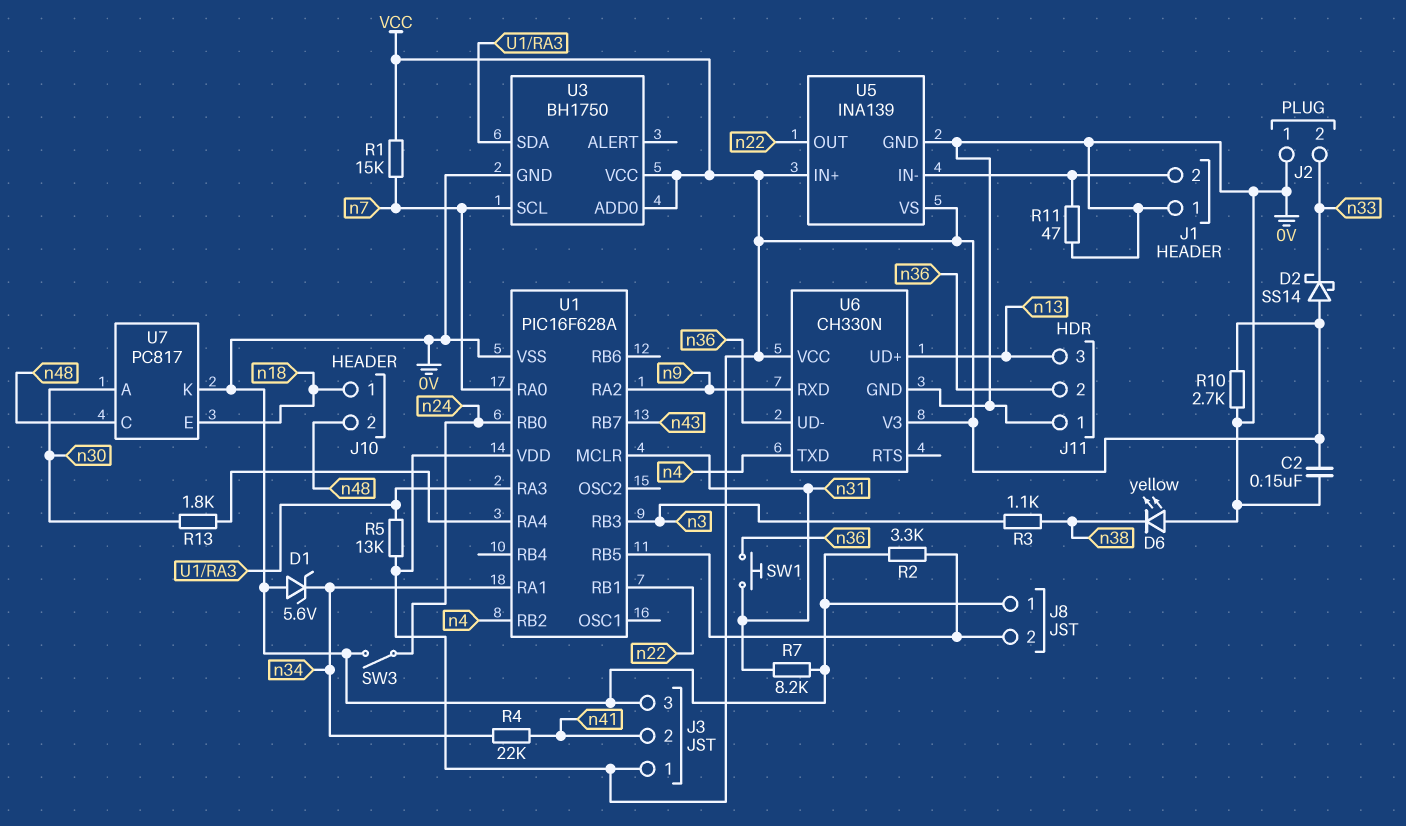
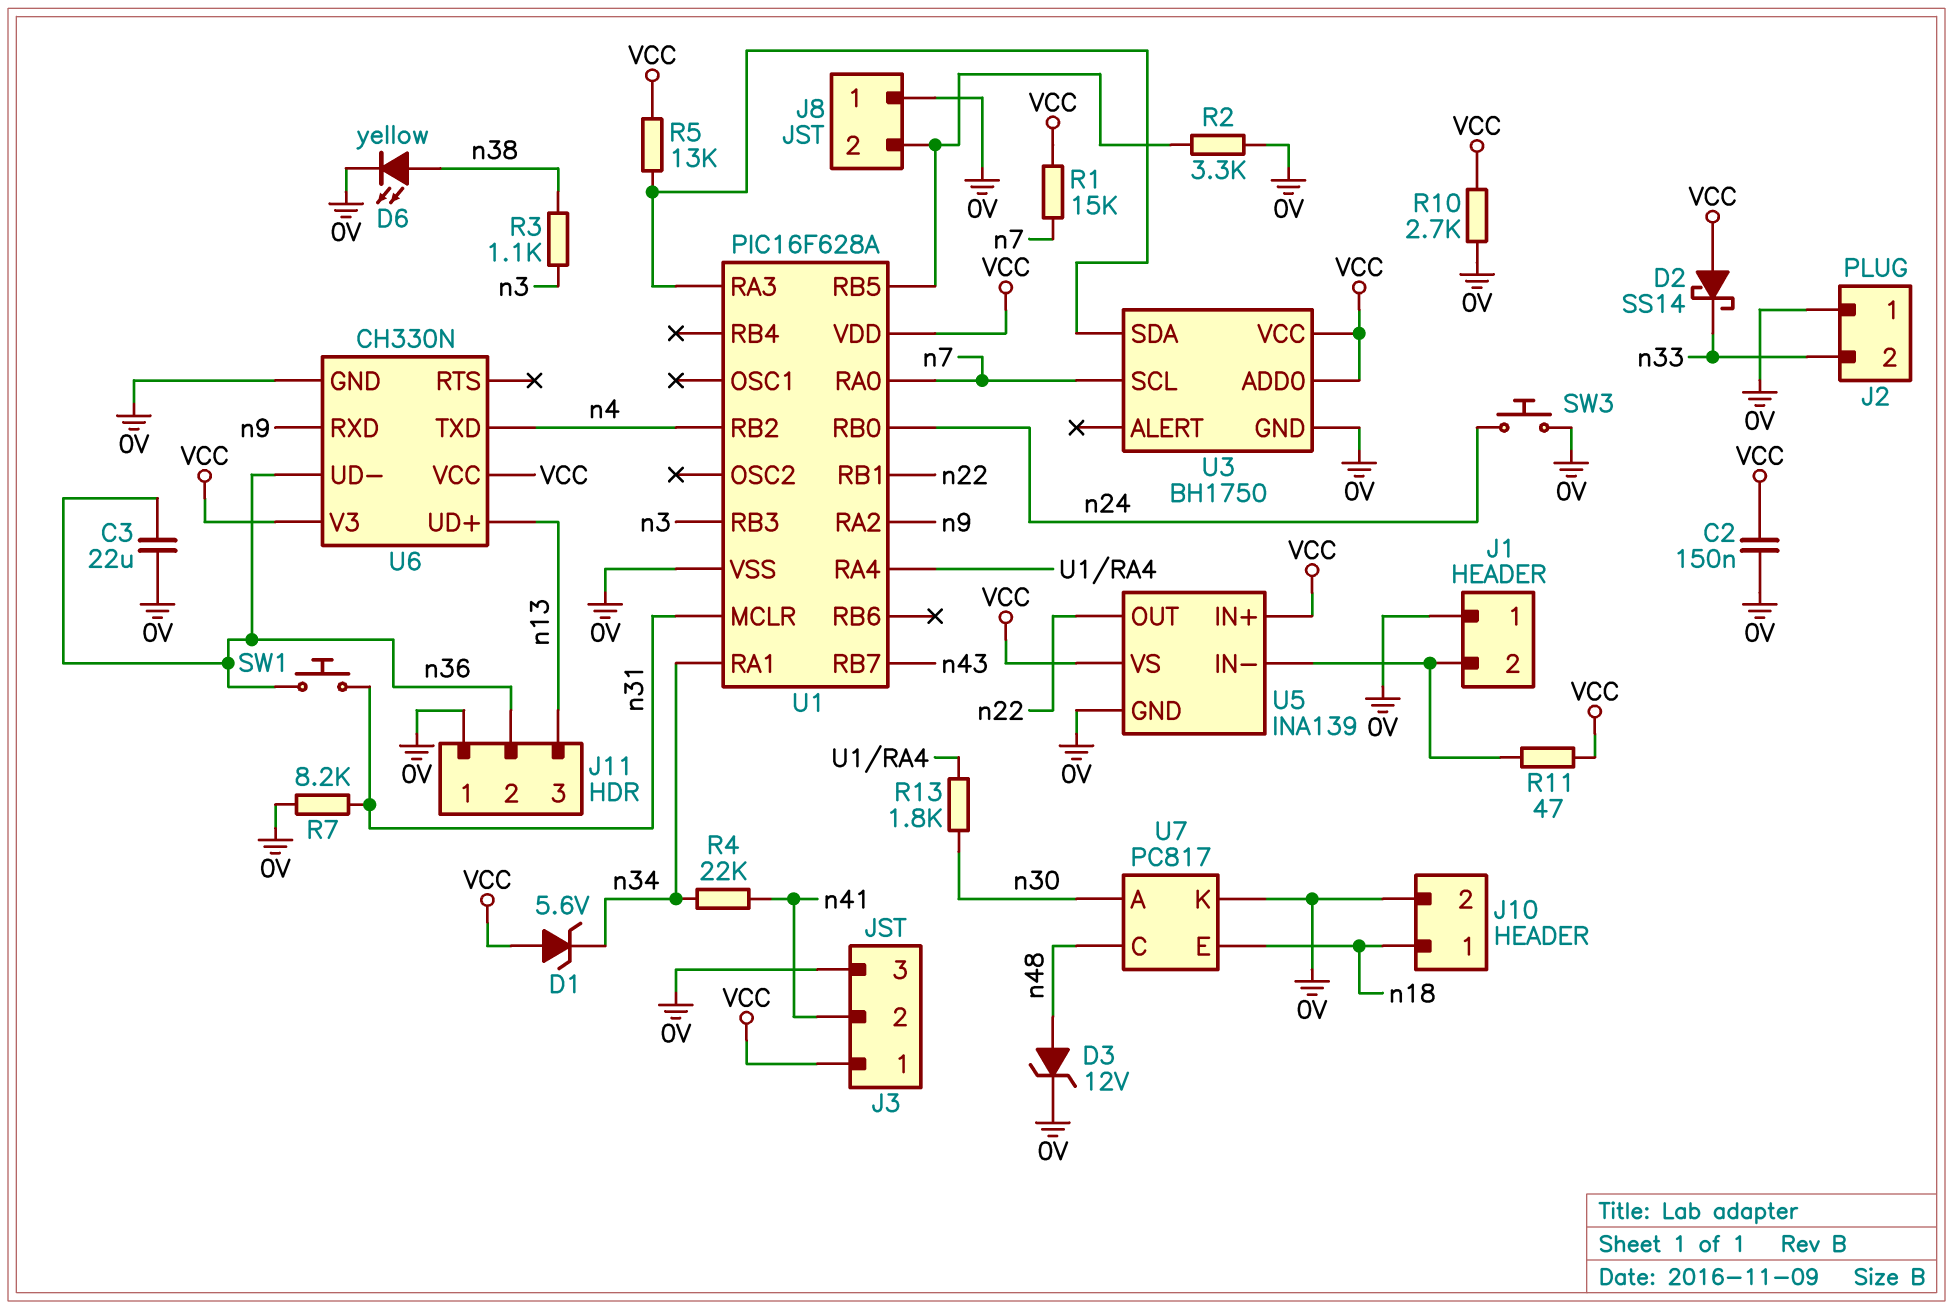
C3: none -> 22uF (0V, n36)
D1: zener 5.6V (A 0V, K n34) -> zener 5.6V (A VCC, K n34)
D3: none -> zener 12V (A n48, K 0V)
D6: LED yellow (A 0V, K n38) -> LED yellow (A n38, K 0V)
J10 pin 2: n48 -> 0V
R11: 47 (0V, J1/2) -> 47 (J1/2, VCC)
SW3: switch (0V, n24) -> button (0V, n24)

